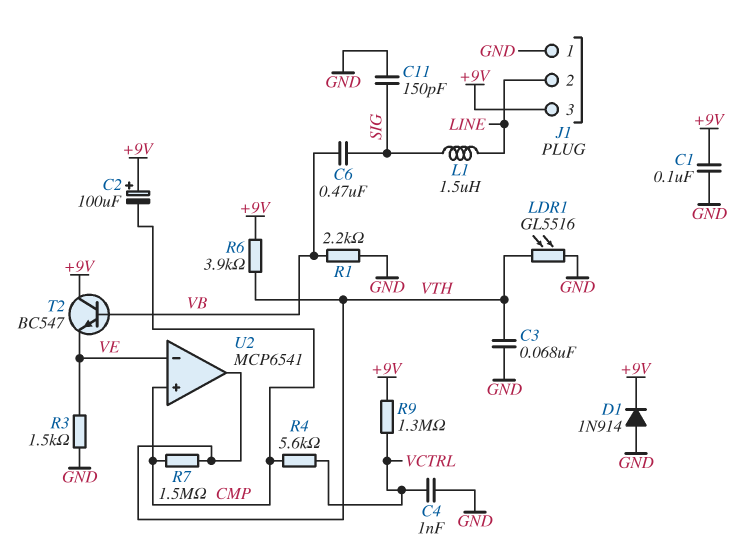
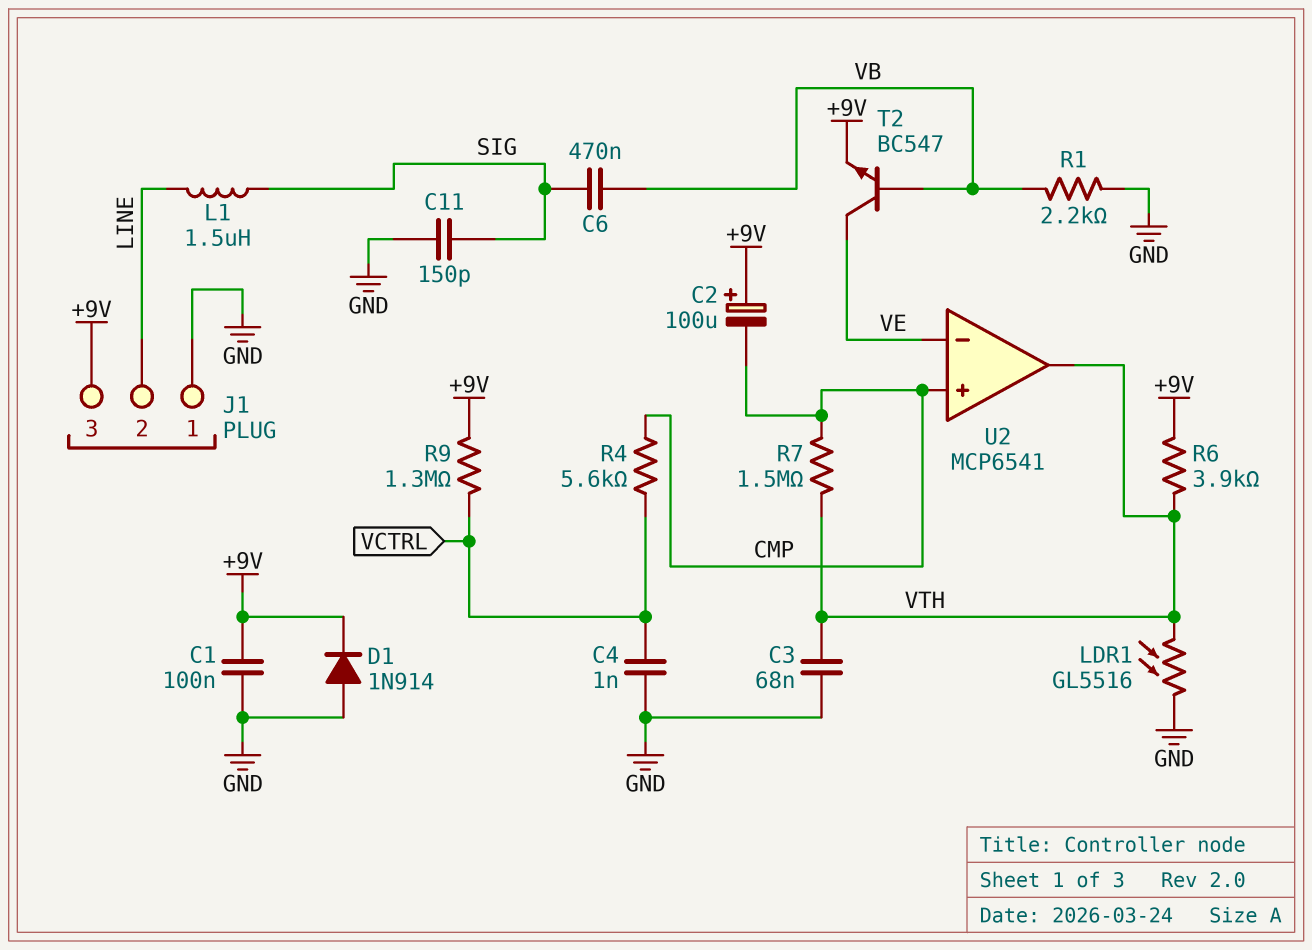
R3: 1.5k (GND, VE) -> none
T2: NPN BC547 (B VB, C +9V, E VE) -> NPN BC547 (B VB, C VE, E +9V)

